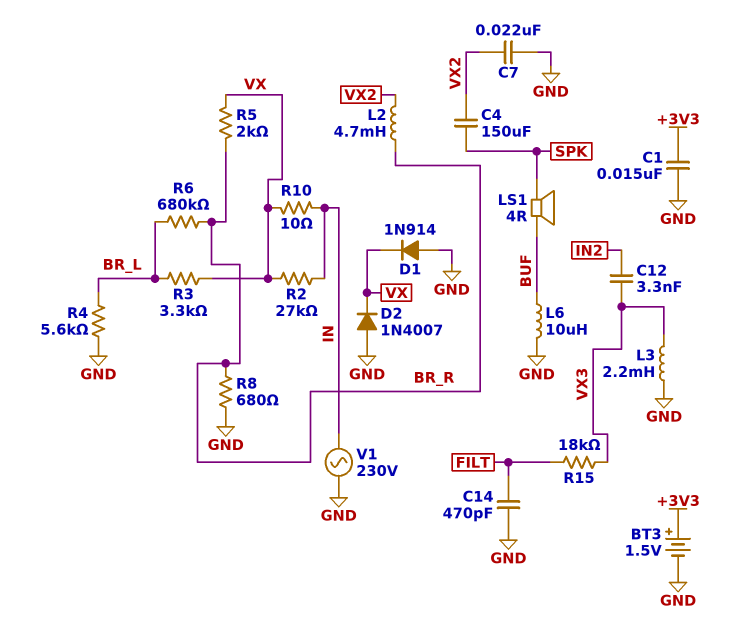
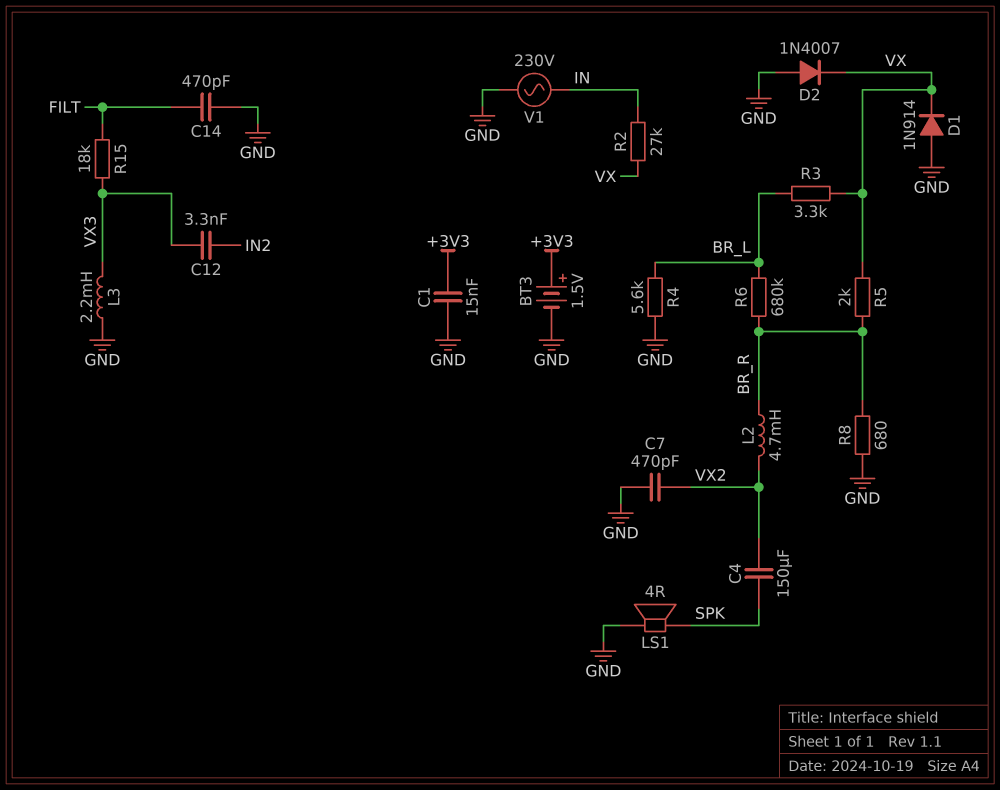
C7: 22nF (GND, VX2) -> 470pF (GND, VX2)
L6: 10uH (BUF, GND) -> none
LS1: speaker 4R (BUF, SPK) -> speaker 4R (GND, SPK)
R10: 10 (IN, VX) -> none

